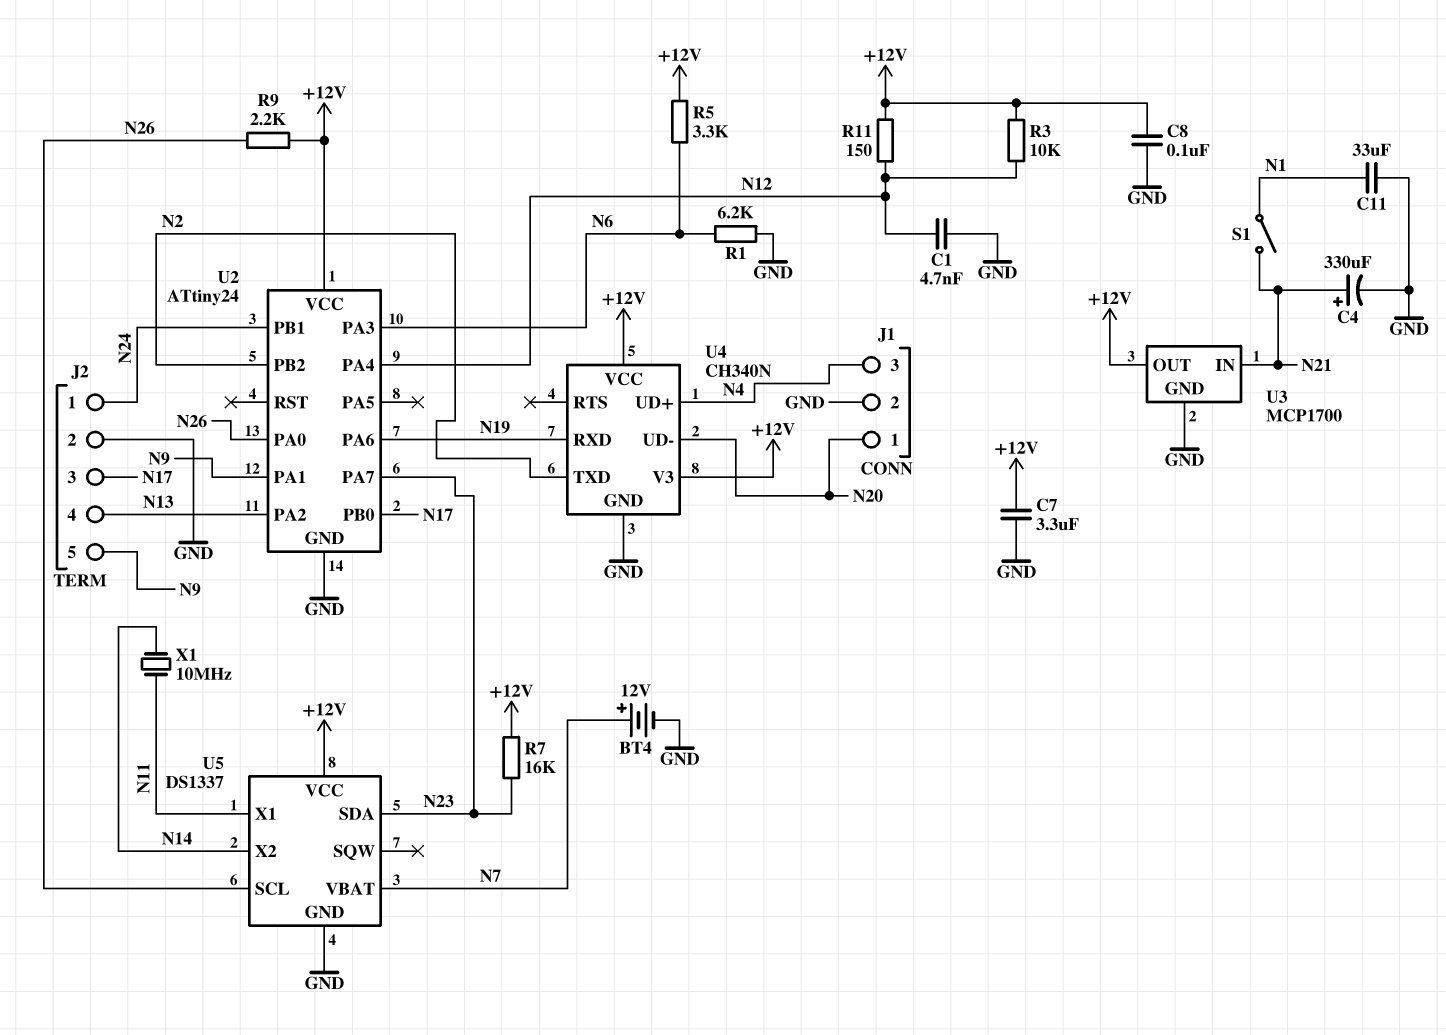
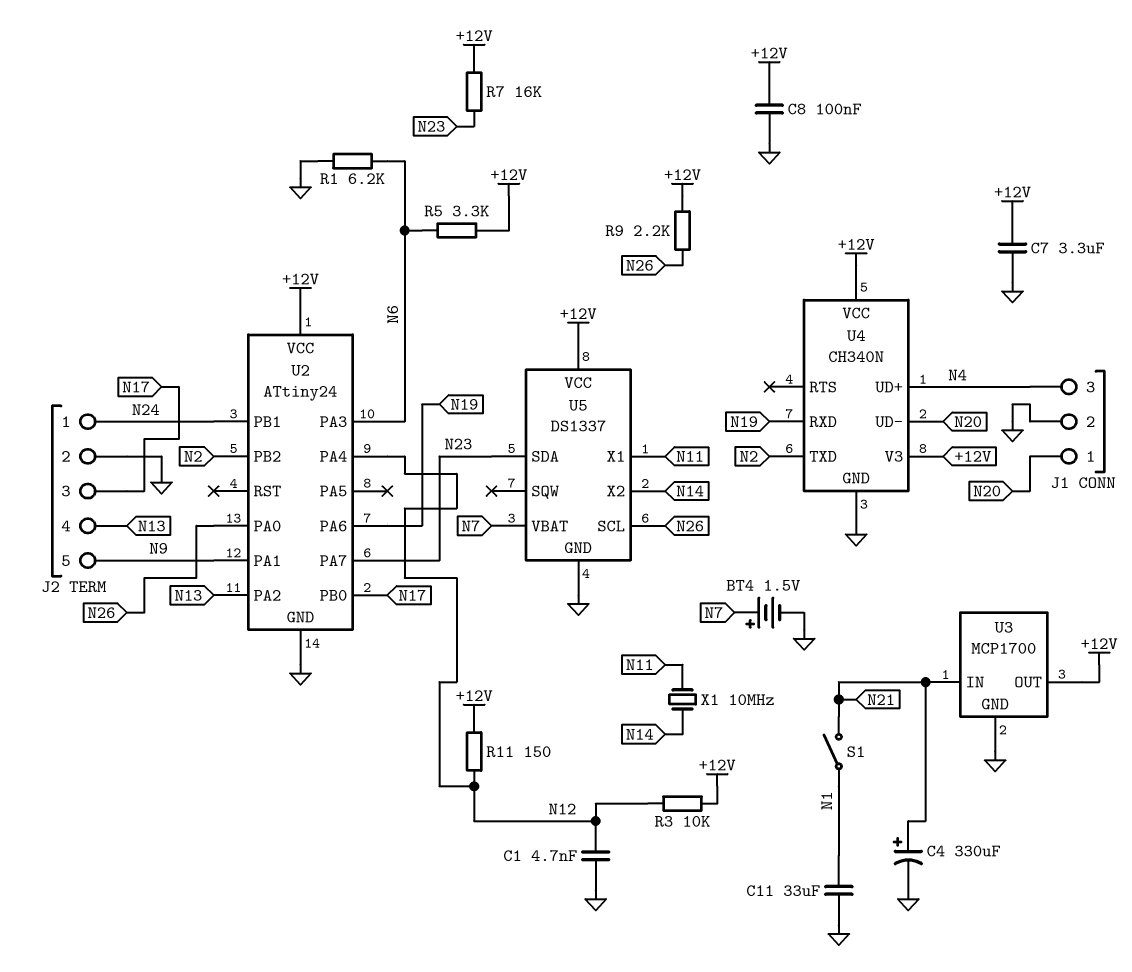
BT4: 12V (plus N7, minus GND) -> 1.5V (plus N7, minus GND)

